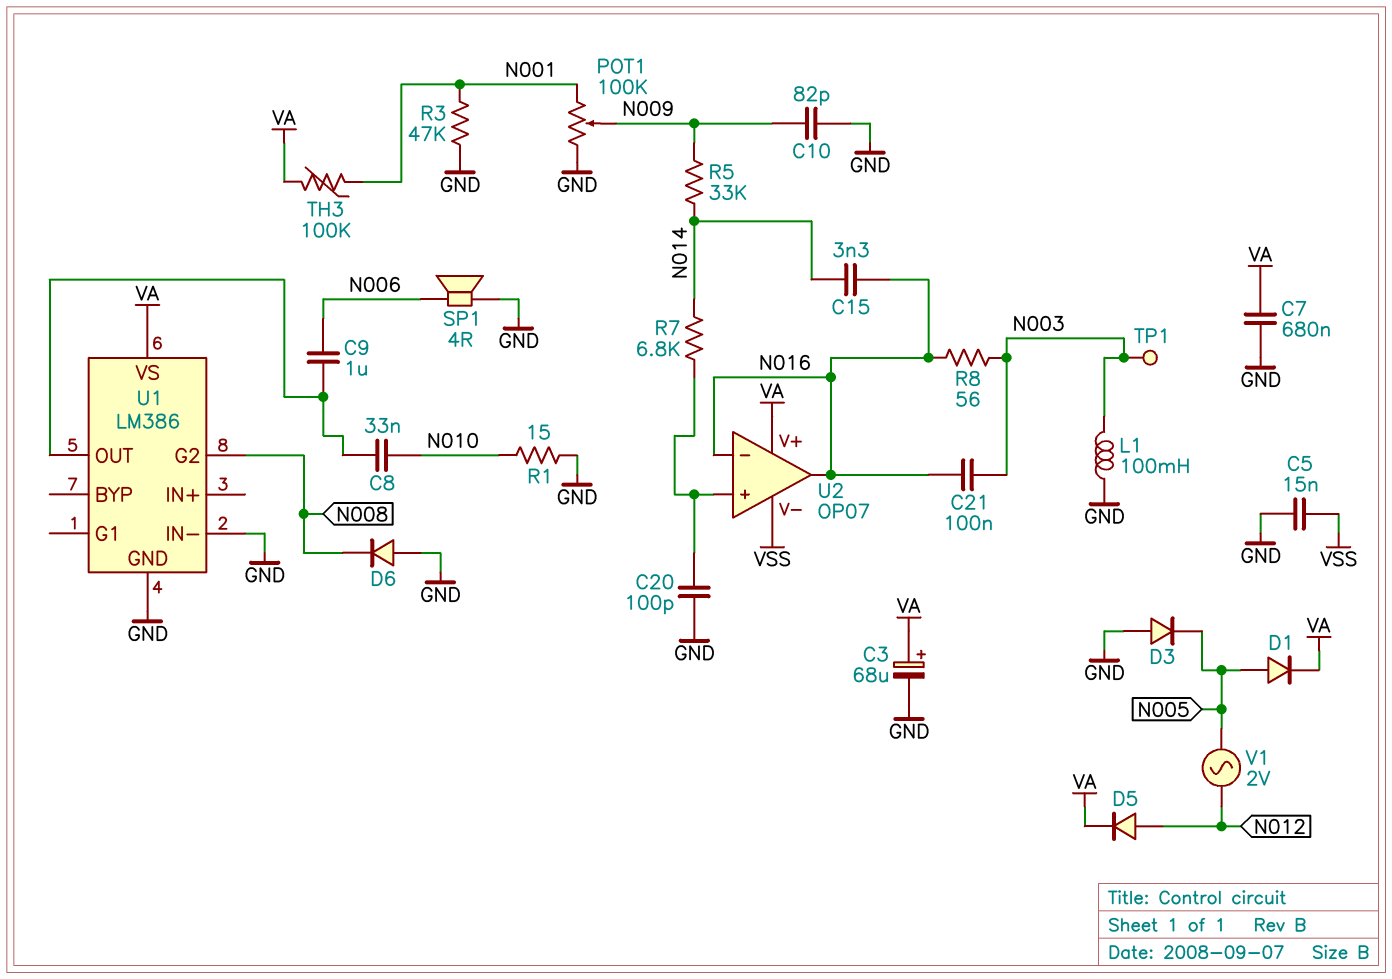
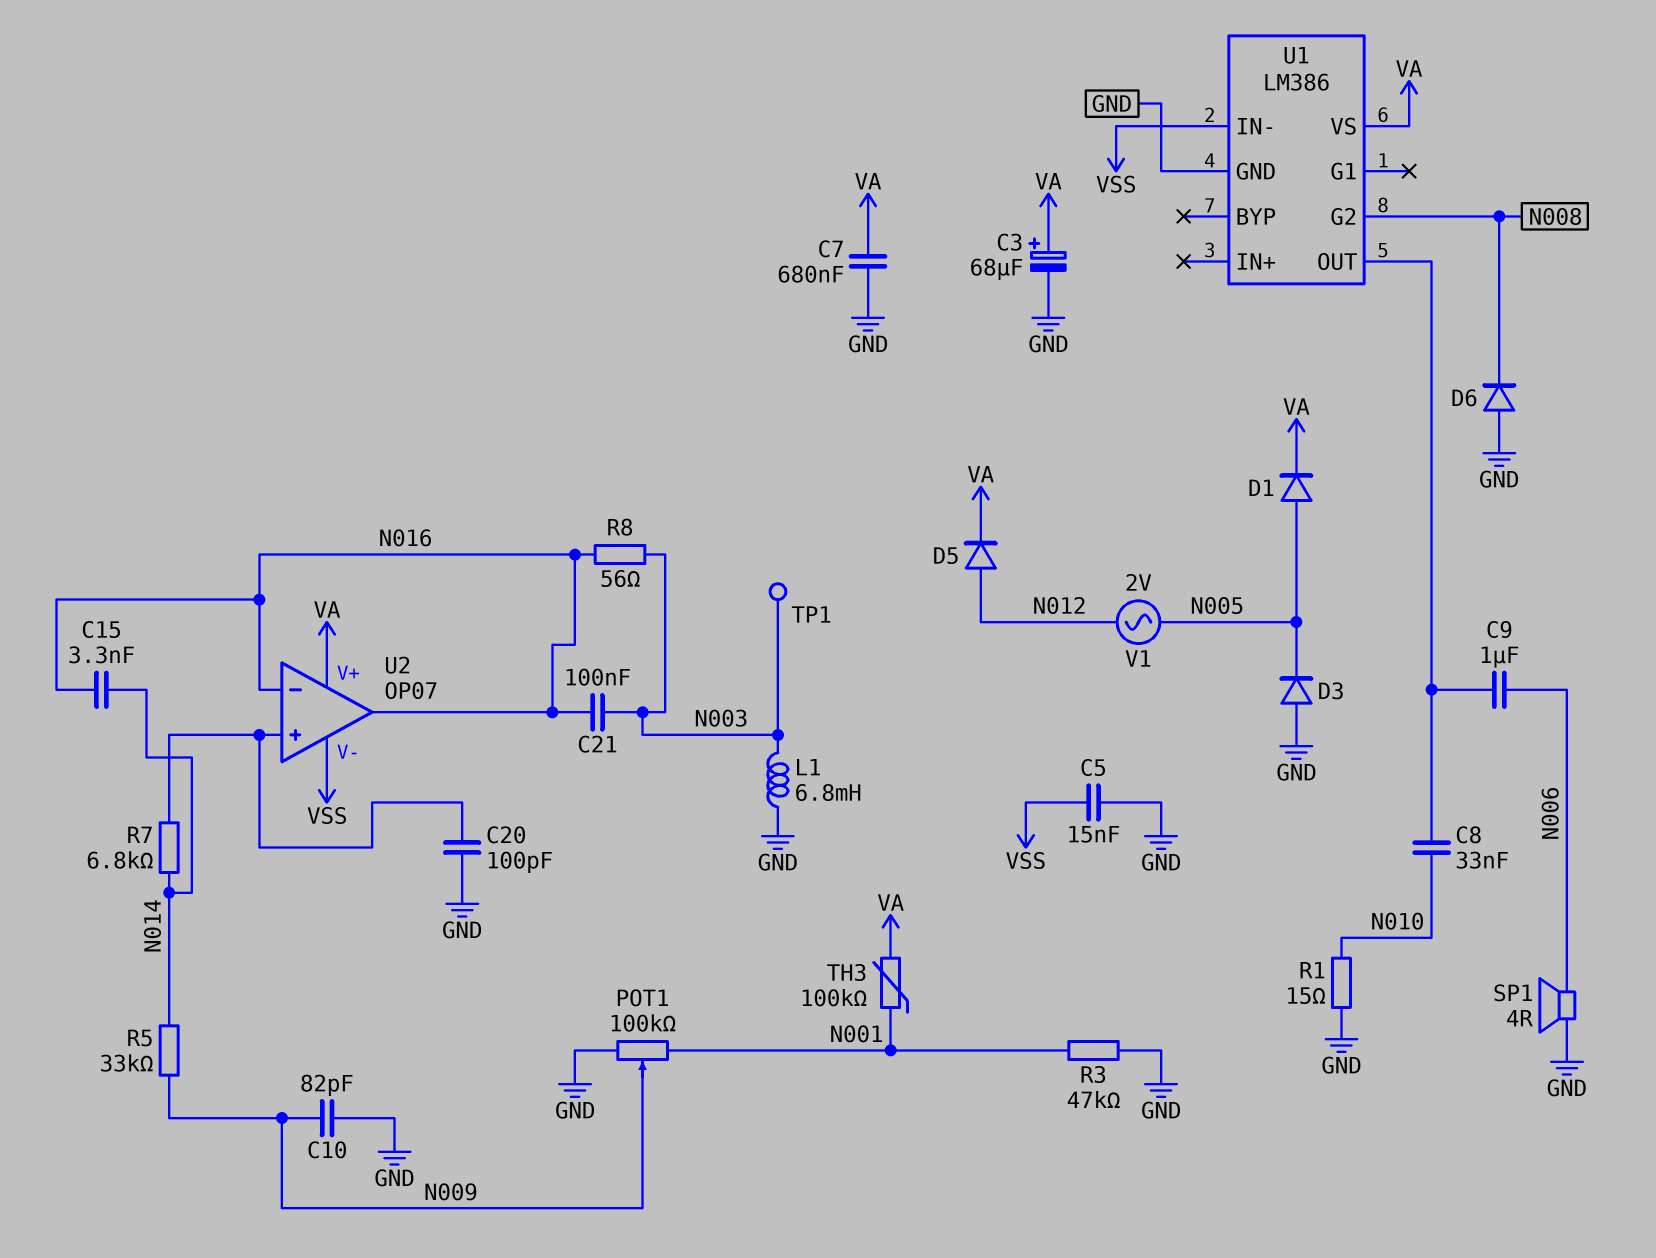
L1: 100mH (GND, N003) -> 6.8mH (GND, N003)
U1 pin IN-: GND -> VSS

